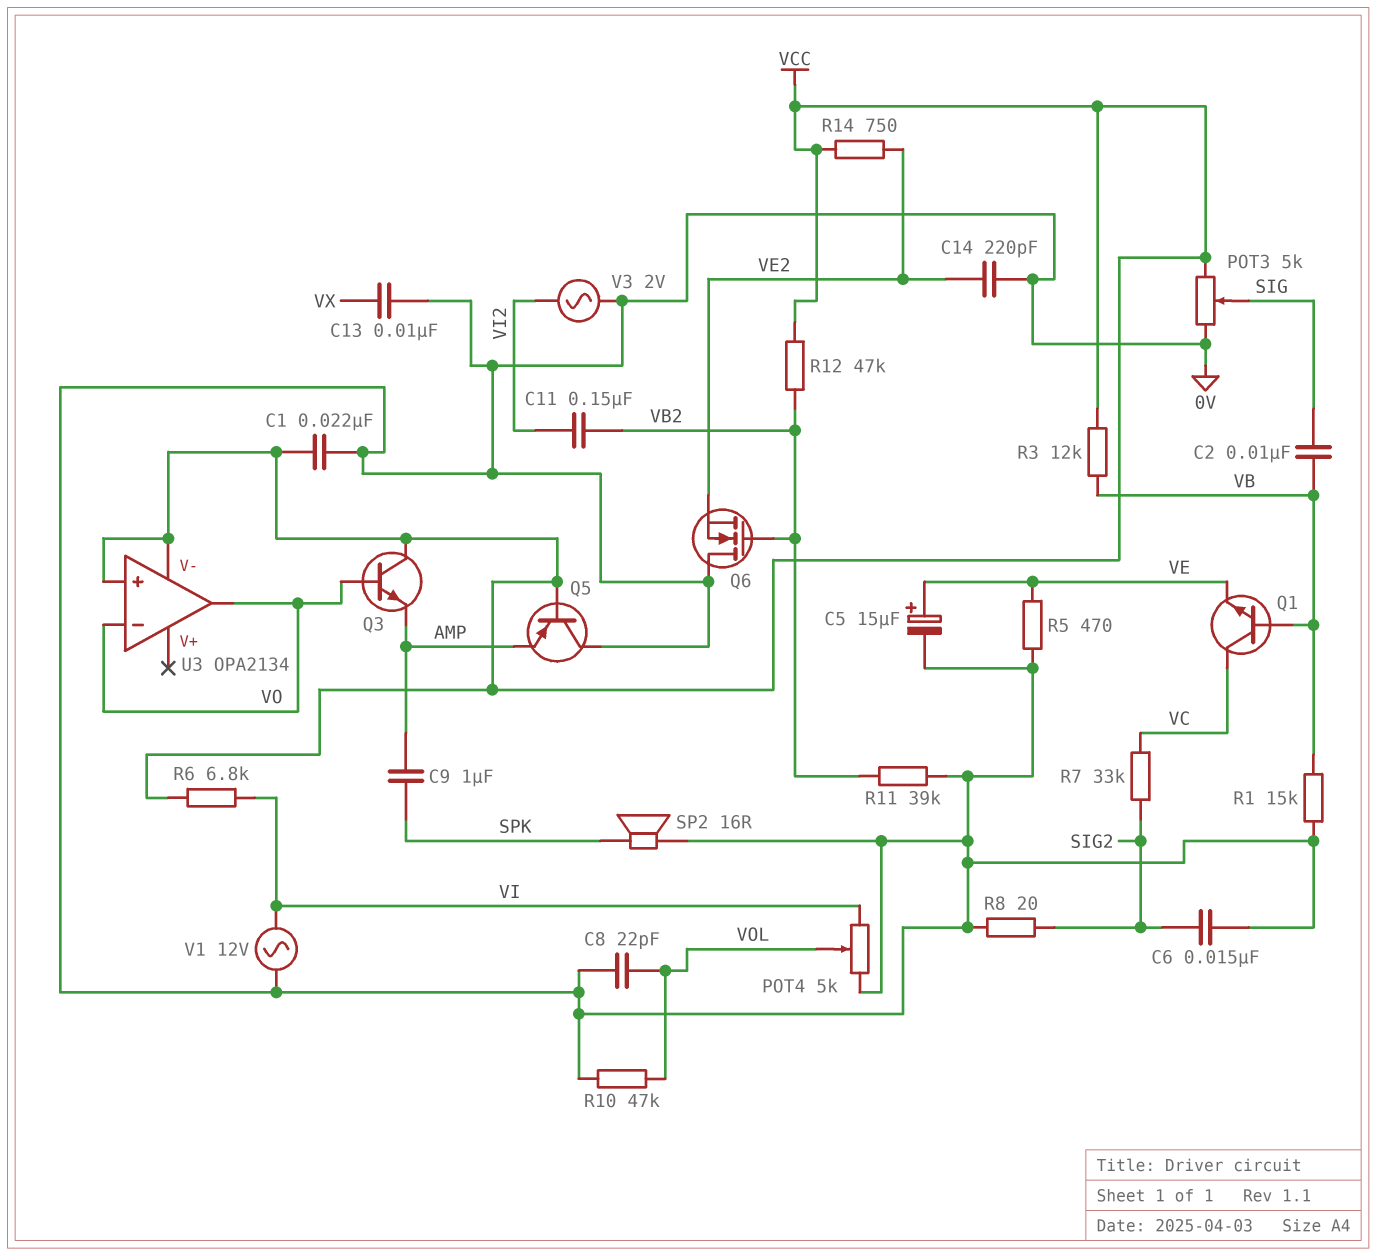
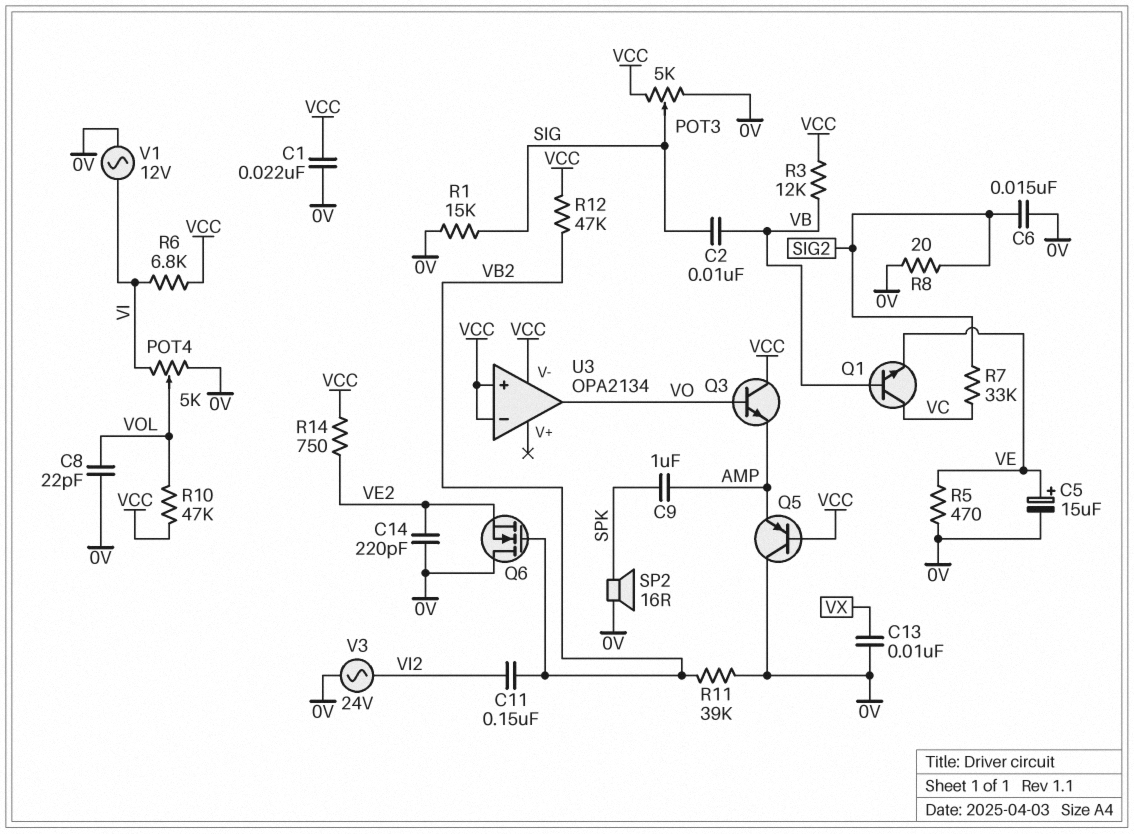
R1: 15k (0V, VB) -> 15k (0V, SIG)
R10: 47k (0V, VOL) -> 47k (VCC, VOL)
U3 pin in-: VO -> VCC
V3: AC 2V (0V, VI2) -> AC 24V (0V, VI2)

